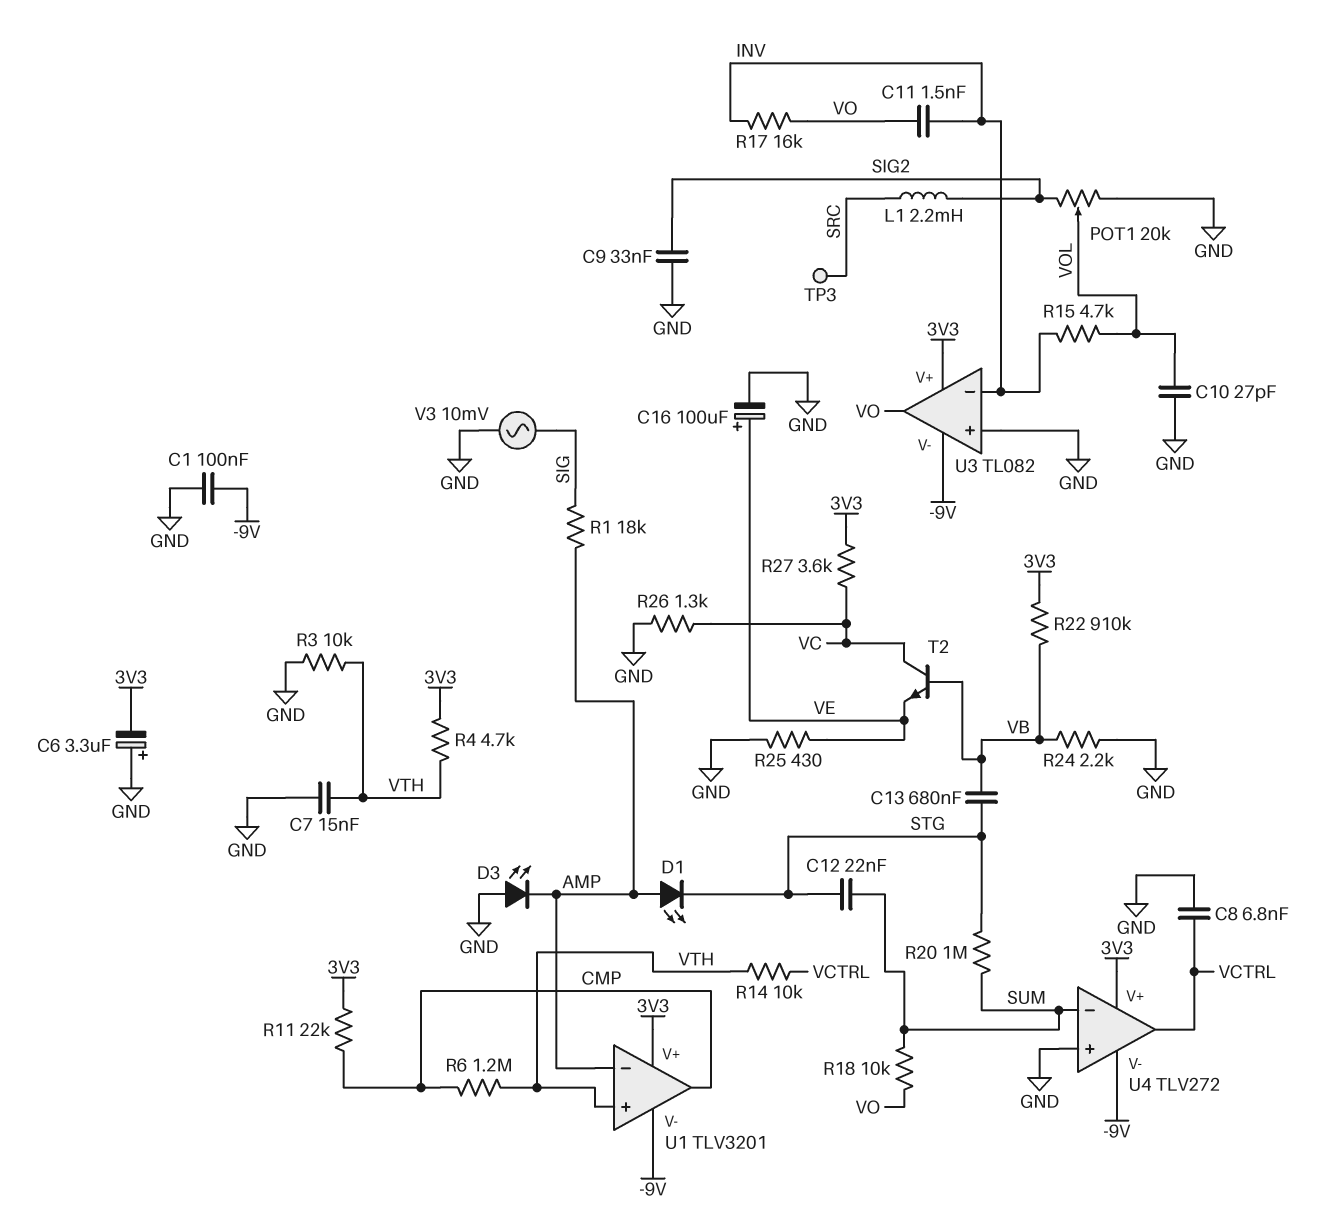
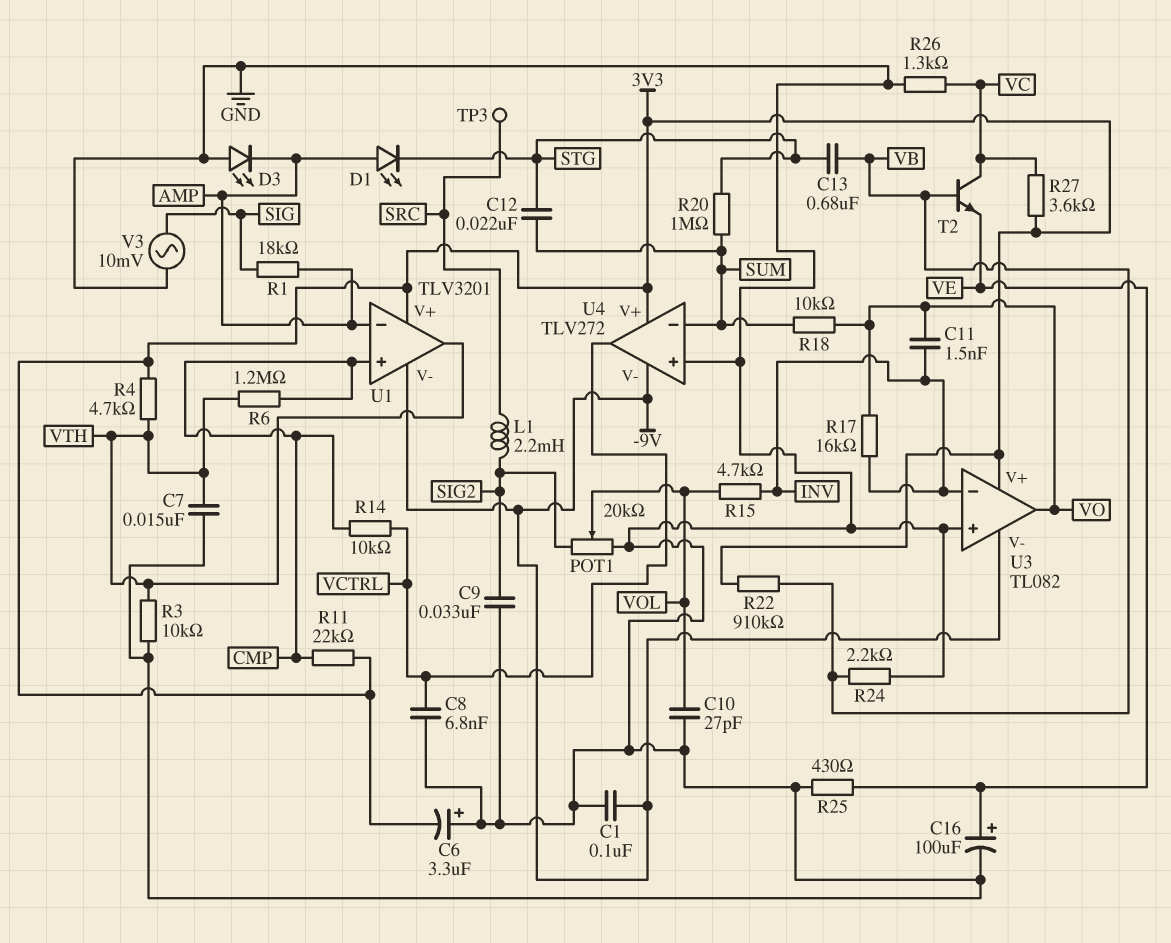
R14: 10k (VCTRL, VTH) -> 10k (CMP, VCTRL)
U1 pin in+: VTH -> CMP
U1 pin out: CMP -> VTH

